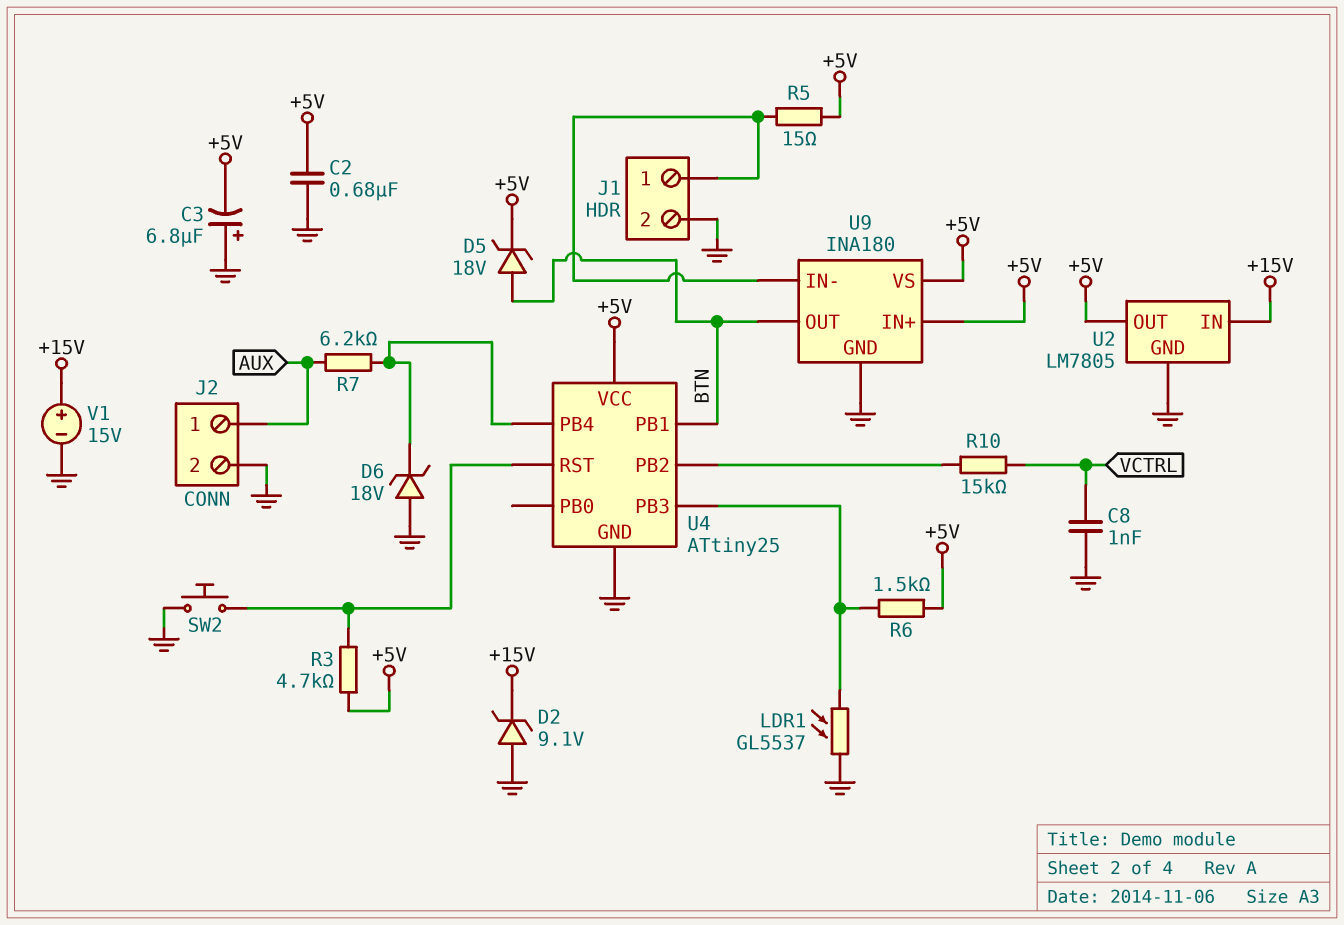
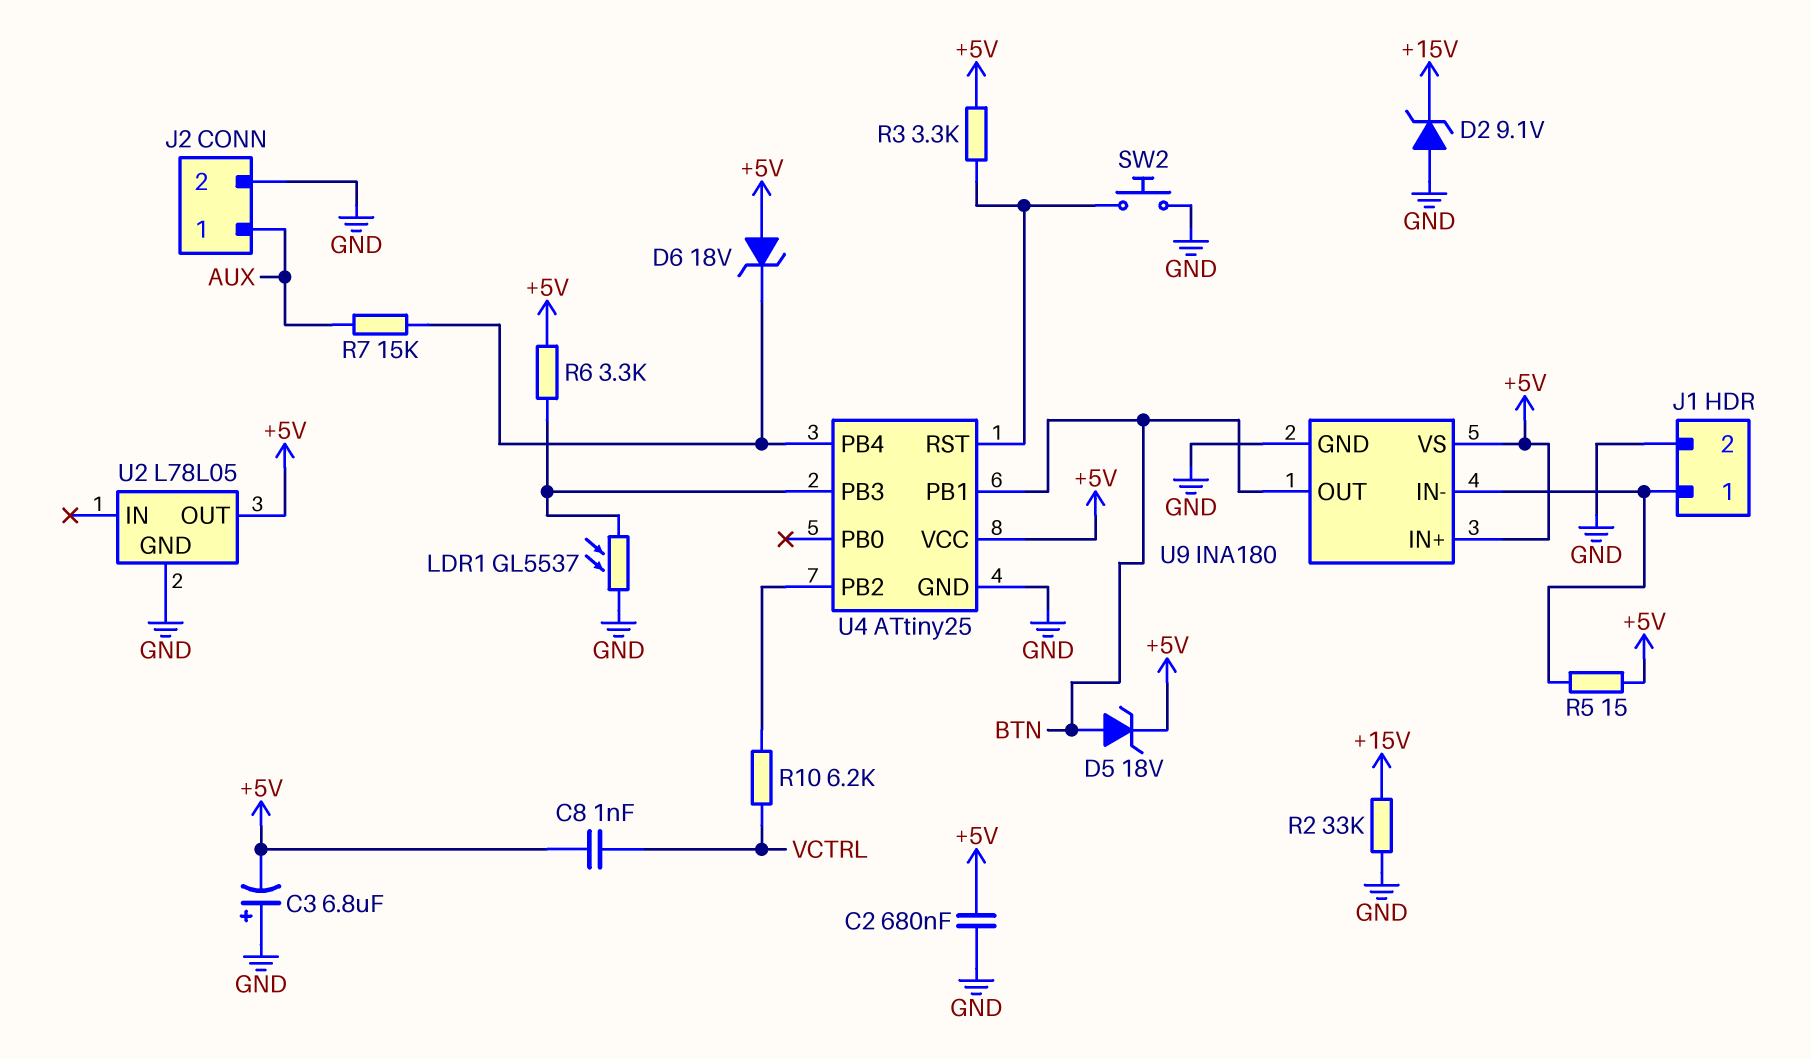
C8: 1nF (GND, VCTRL) -> 1nF (+5V, VCTRL)
D6: zener 18V (A GND, K U4/PB4) -> zener 18V (A +5V, K U4/PB4)
R2: none -> 33k (+15V, GND)
R3: 4.7k (+5V, U4/RST) -> 3.3k (+5V, U4/RST)
R6: 1.5k (+5V, U4/PB3) -> 3.3k (+5V, U4/PB3)
R7: 6.2k (AUX, U4/PB4) -> 15k (AUX, U4/PB4)
R10: 15k (U4/PB2, VCTRL) -> 6.2k (U4/PB2, VCTRL)
U2: LM7805 -> L78L05
U2 pin IN: +15V -> none
V1: 15V (plus +15V, minus GND) -> none

